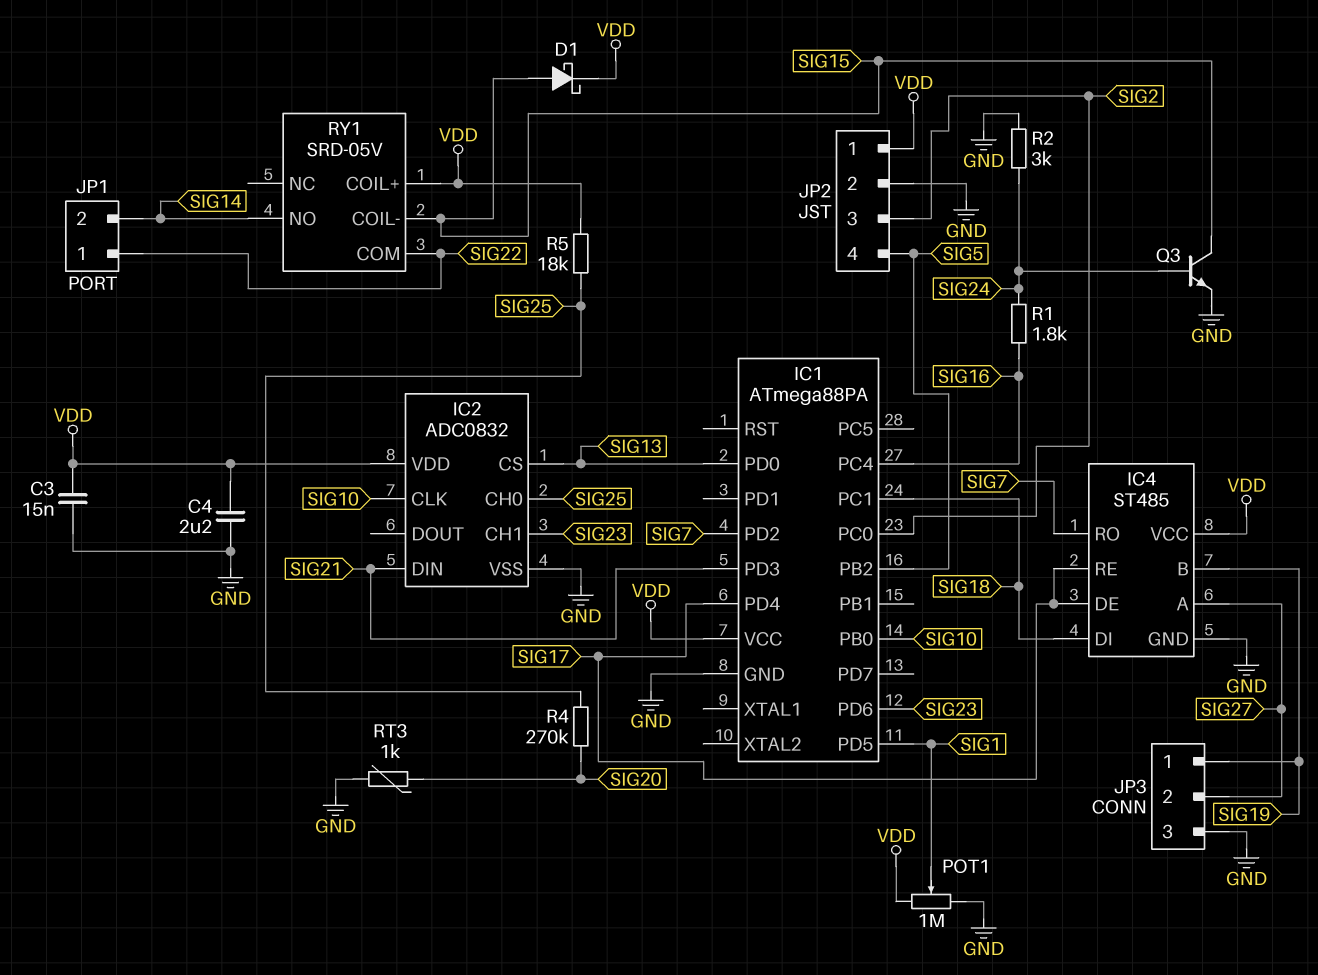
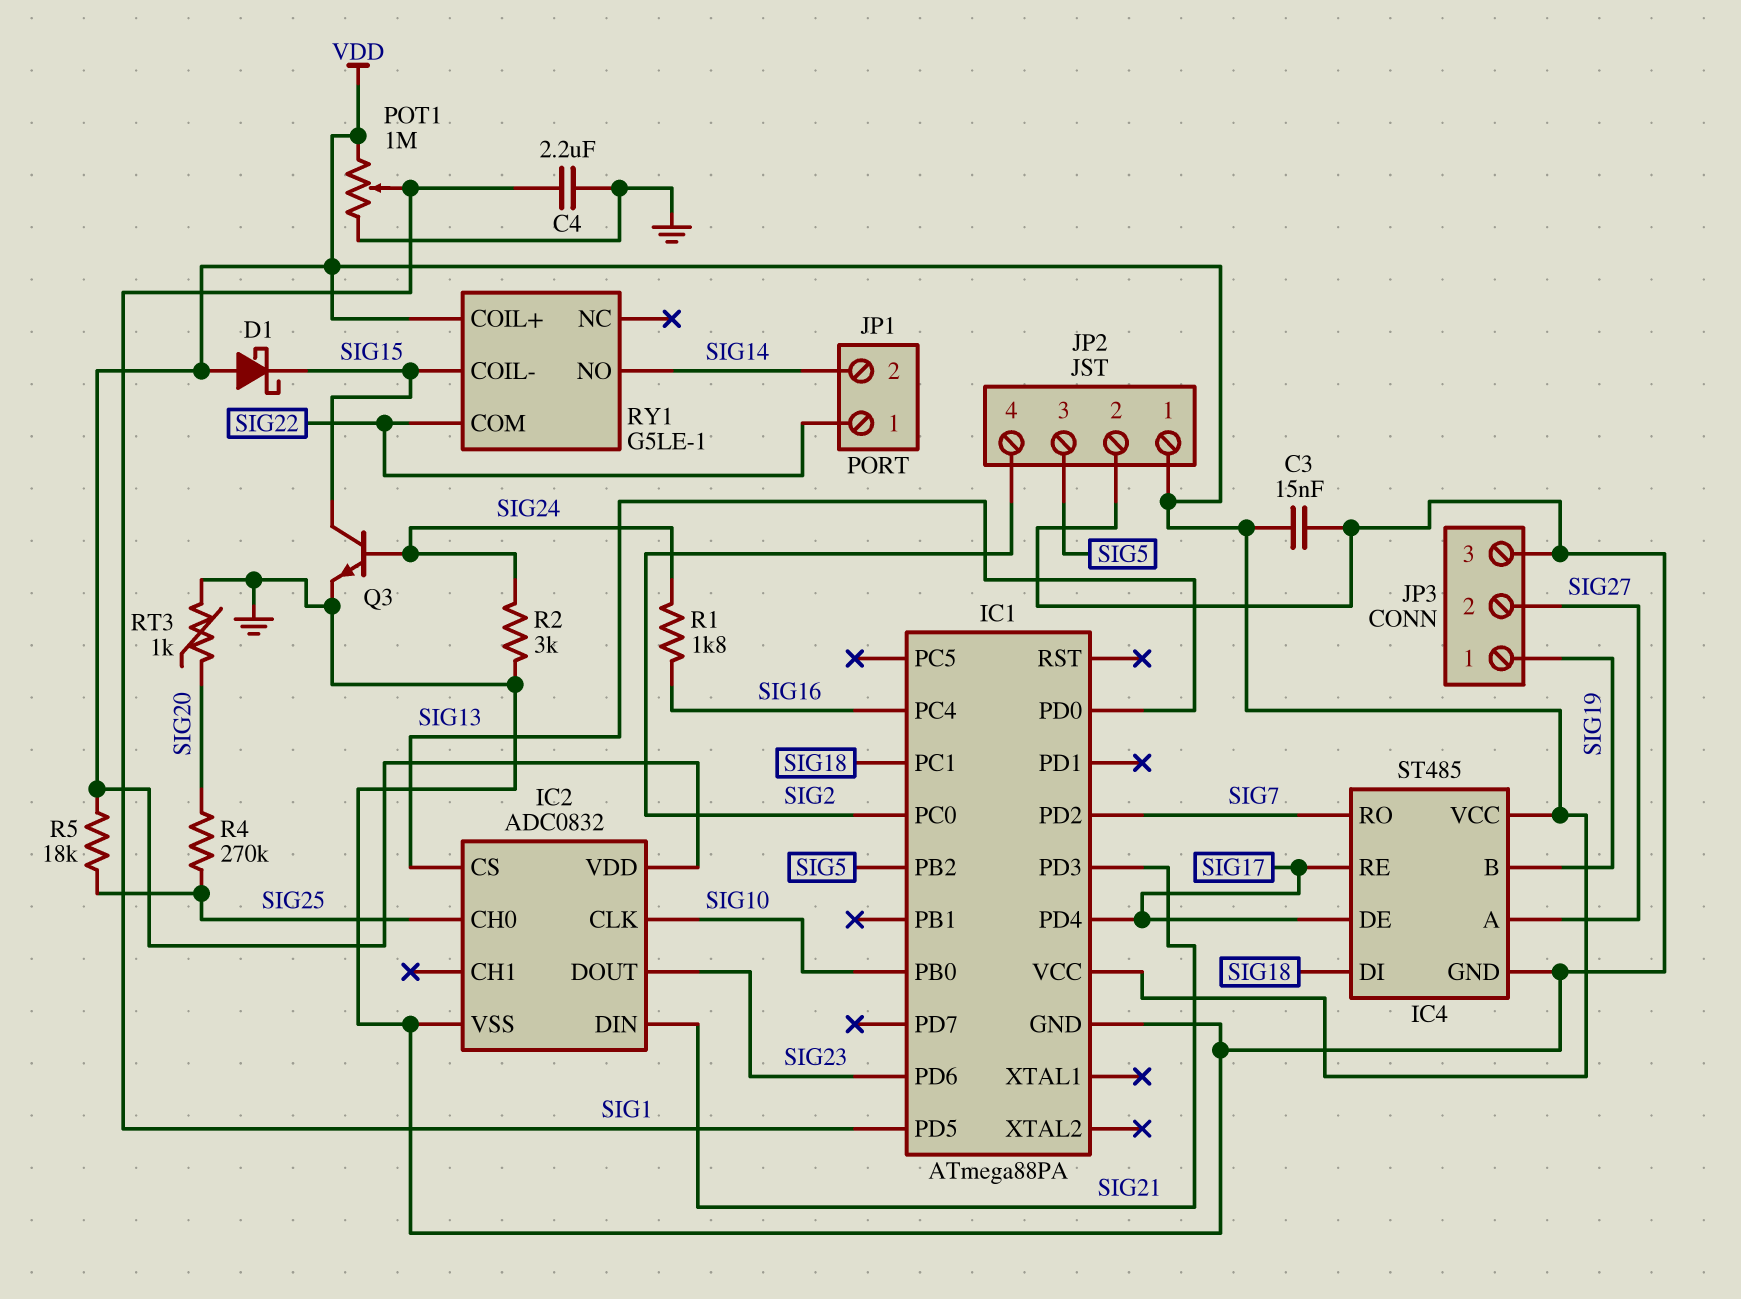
C4: 2.2uF (GND, VDD) -> 2.2uF (GND, SIG1)
D1: schottky (A SIG15, K VDD) -> schottky (A VDD, K SIG15)
IC2 pin CH1: SIG23 -> none
IC2 pin DOUT: none -> SIG23
JP2 pin 3: SIG2 -> SIG5
JP2 pin 4: SIG5 -> SIG2
RY1: SRD-05V -> G5LE-1

